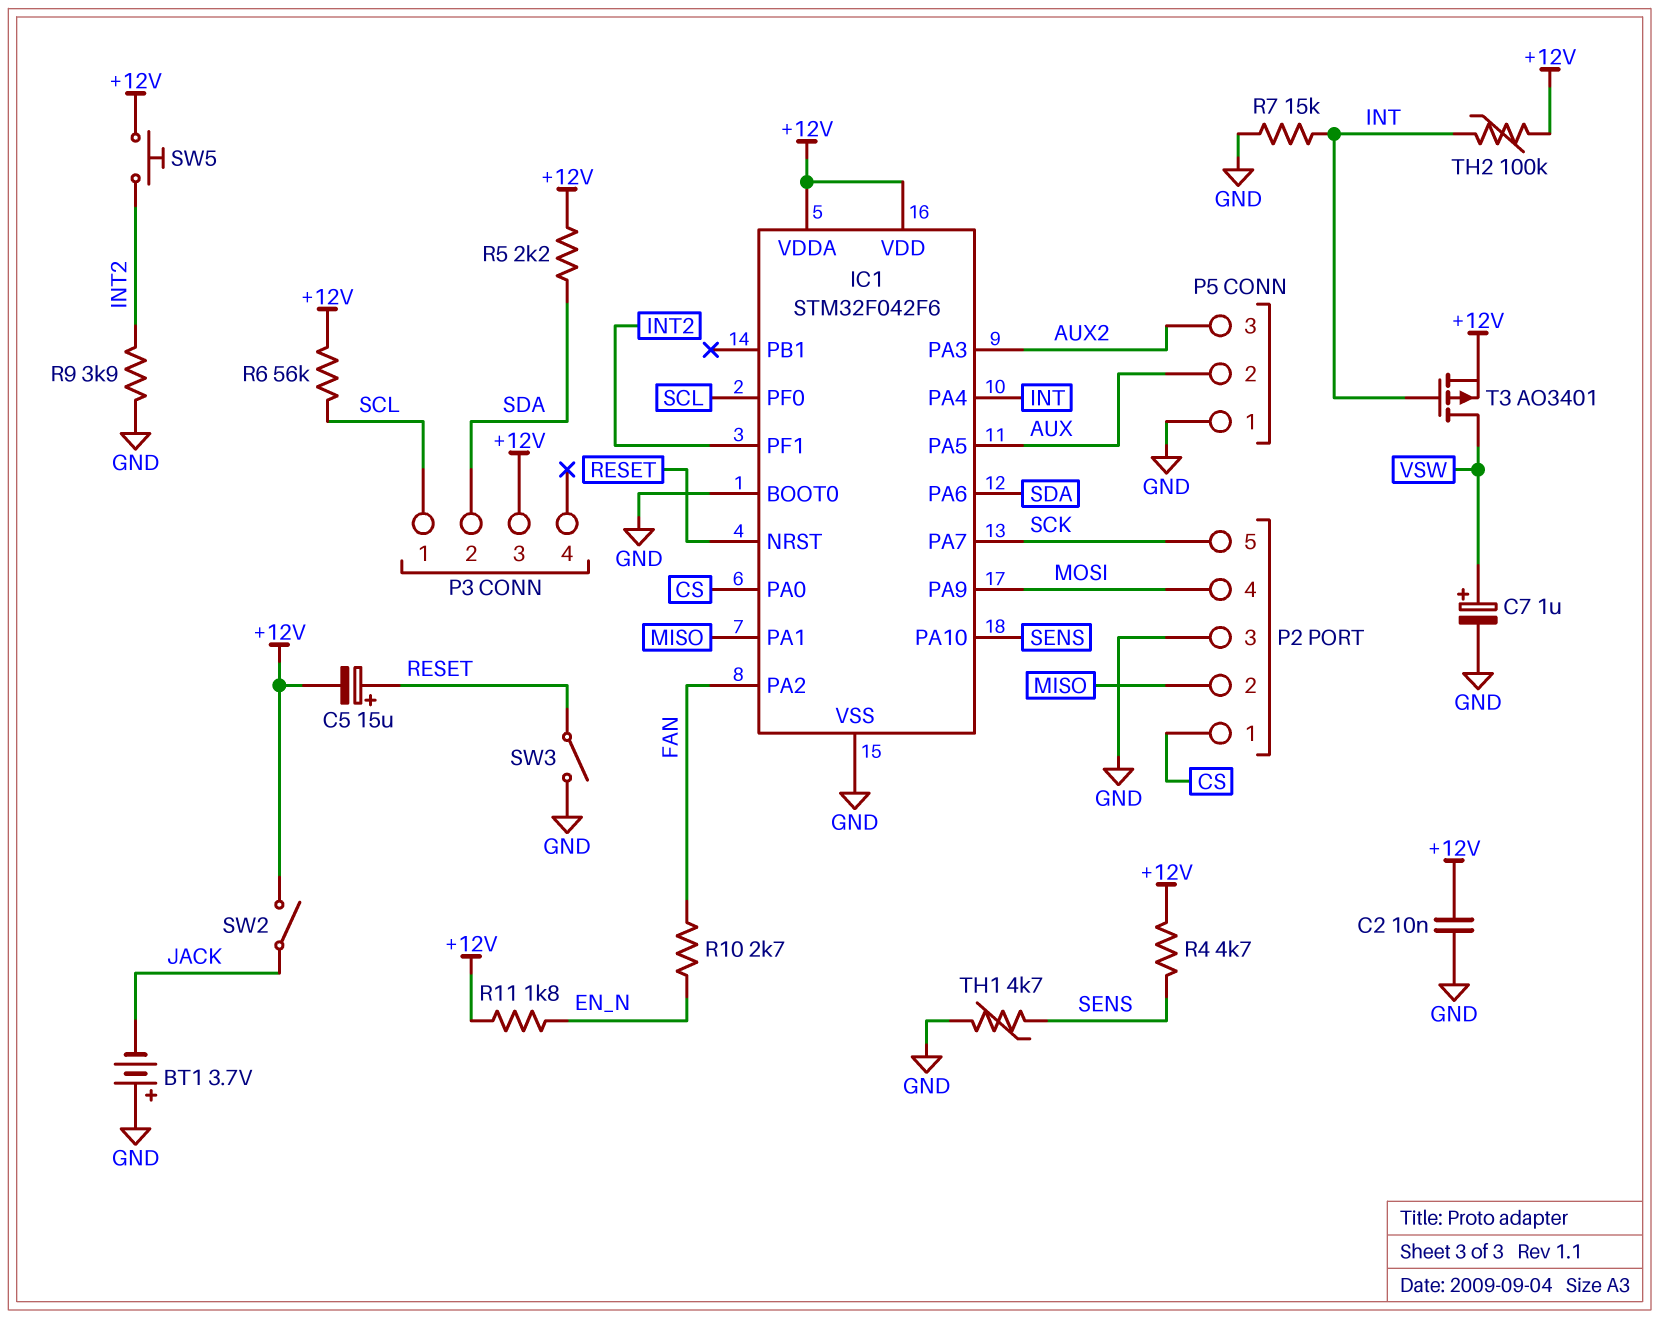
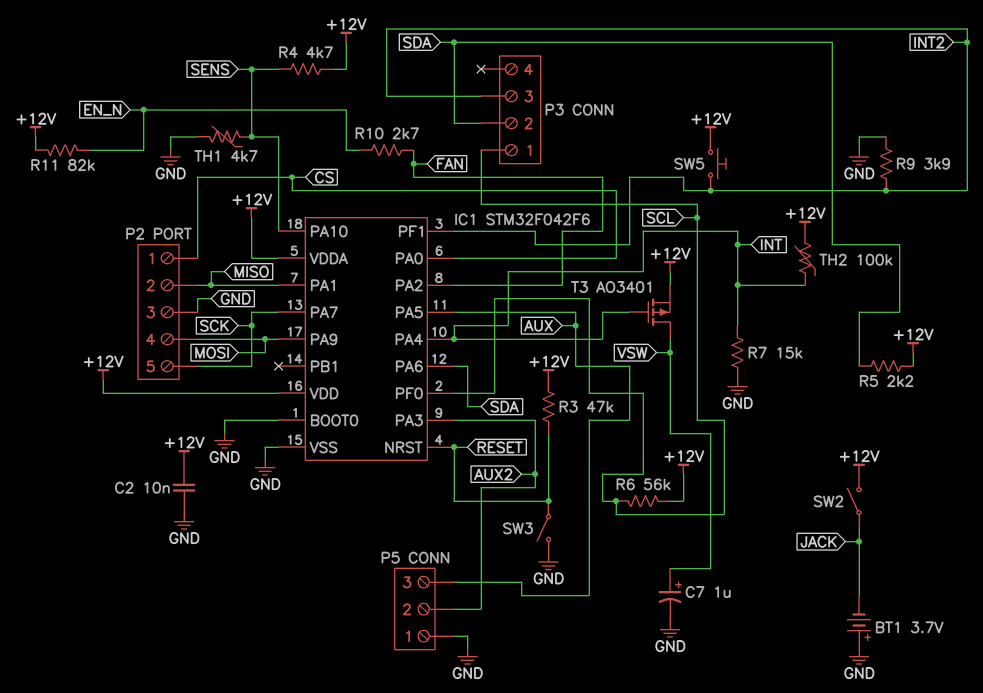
C5: 15uF (plus RESET, minus +12V) -> none
P3 pin 3: +12V -> INT2
P5 pin 2: AUX -> AUX2
P5 pin 3: AUX2 -> AUX
R3: none -> 47k (+12V, RESET)
R11: 1.8k (+12V, EN_N) -> 82k (+12V, EN_N)

